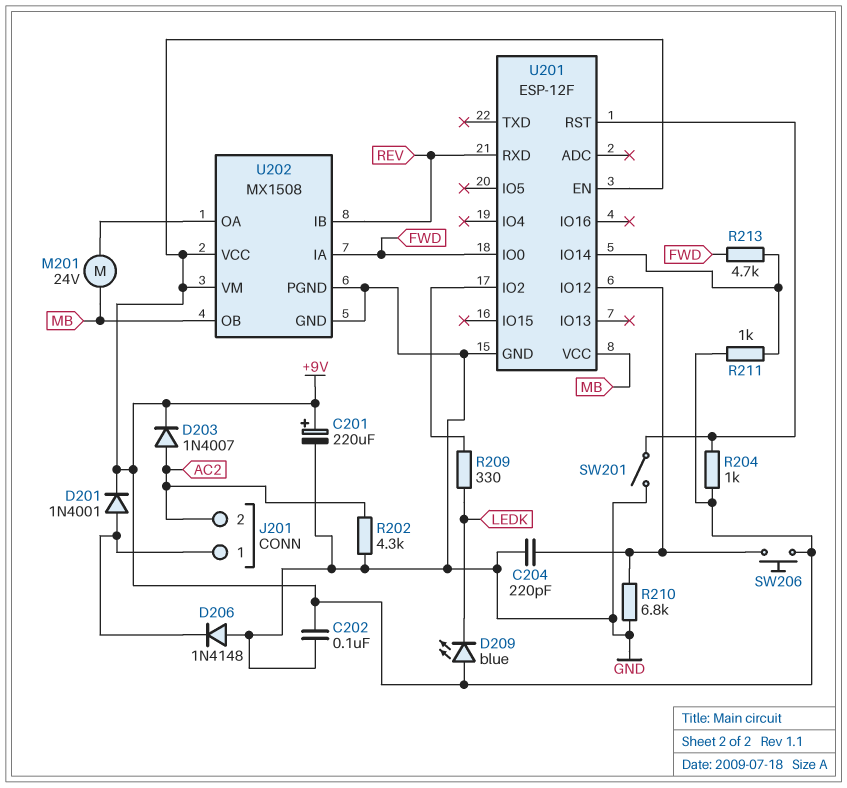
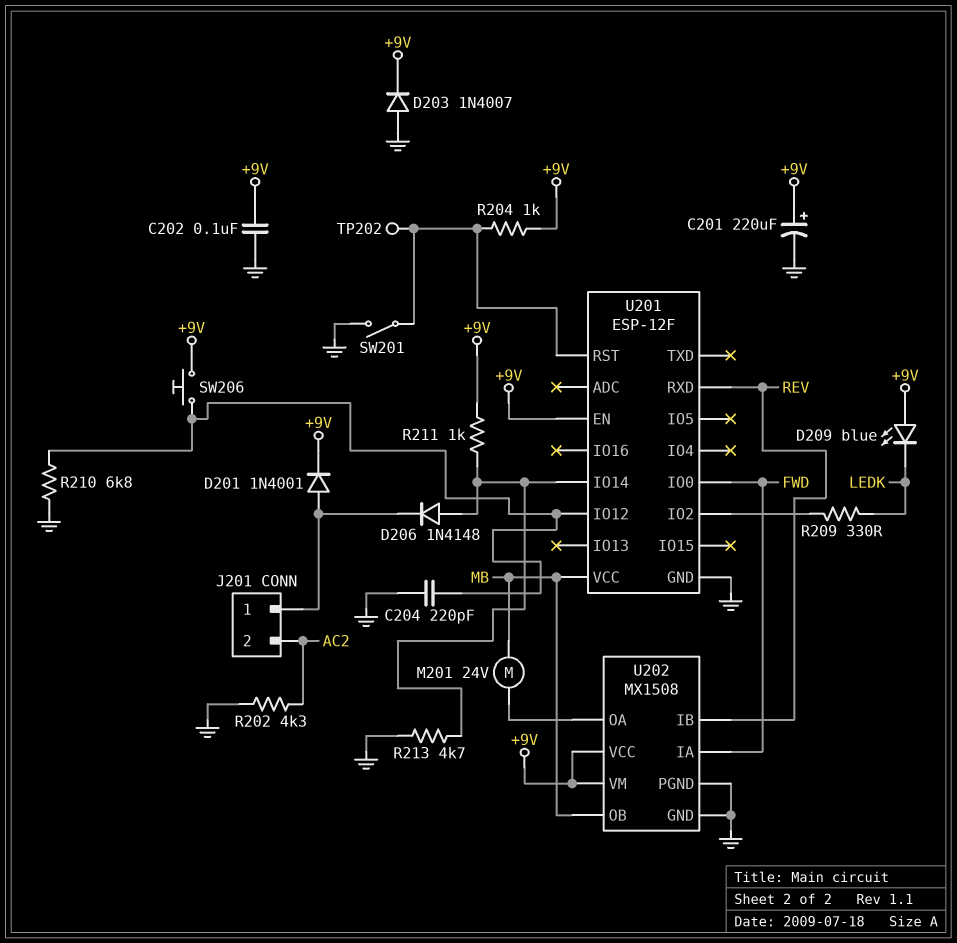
D203: diode 1N4007 (A AC2, K +9V) -> diode 1N4007 (A GND, K +9V)
D206: diode 1N4148 (A GND, K J201/1) -> diode 1N4148 (A U201/IO14, K J201/1)
R213: 4.7k (FWD, U201/IO14) -> 4.7k (GND, U201/IO14)
TP202: none -> test point (U201/RST)

